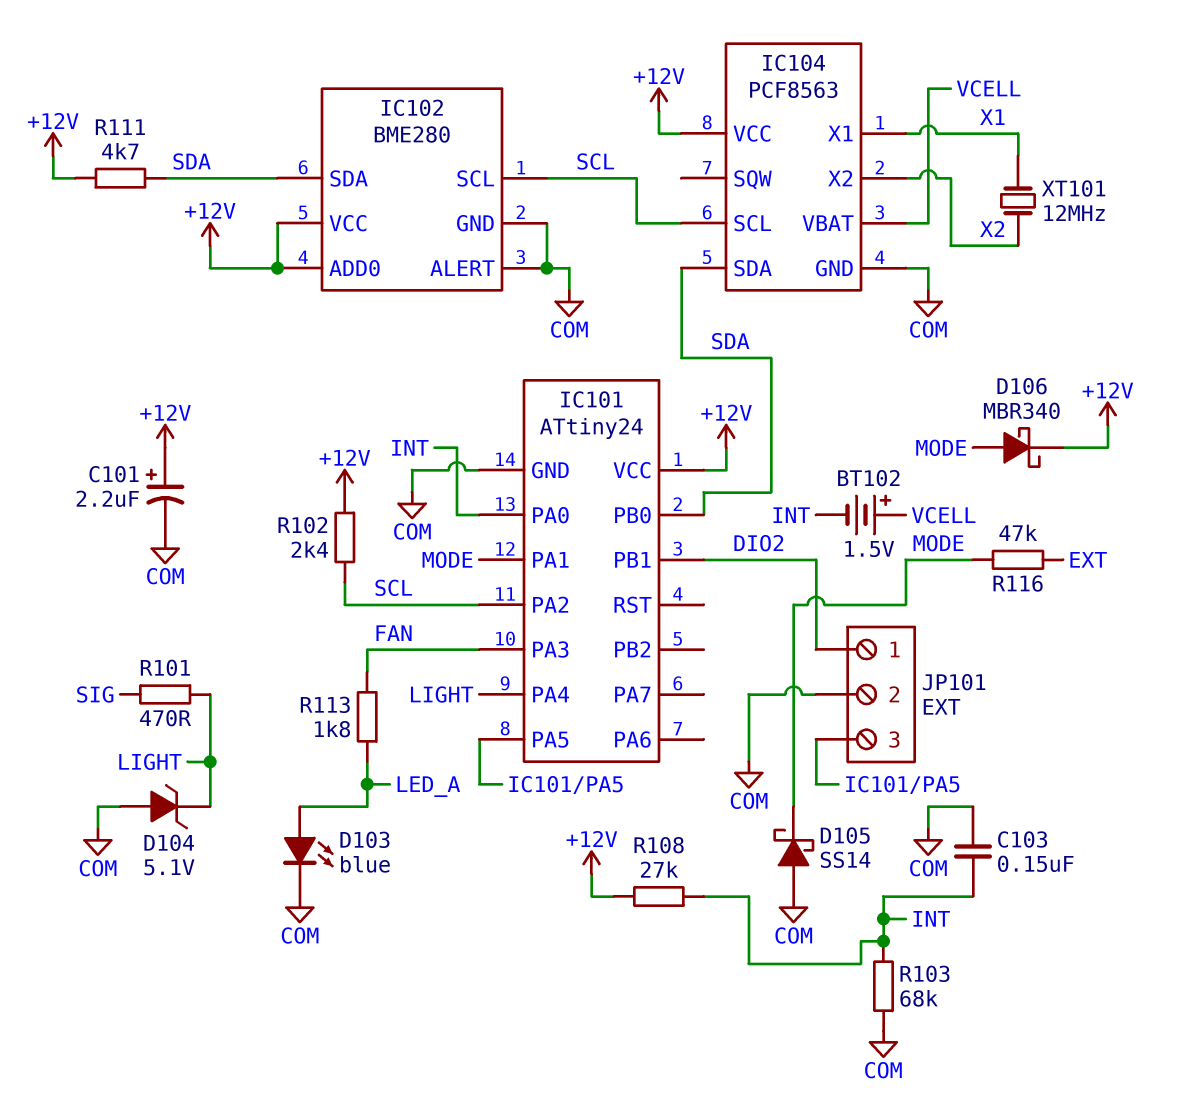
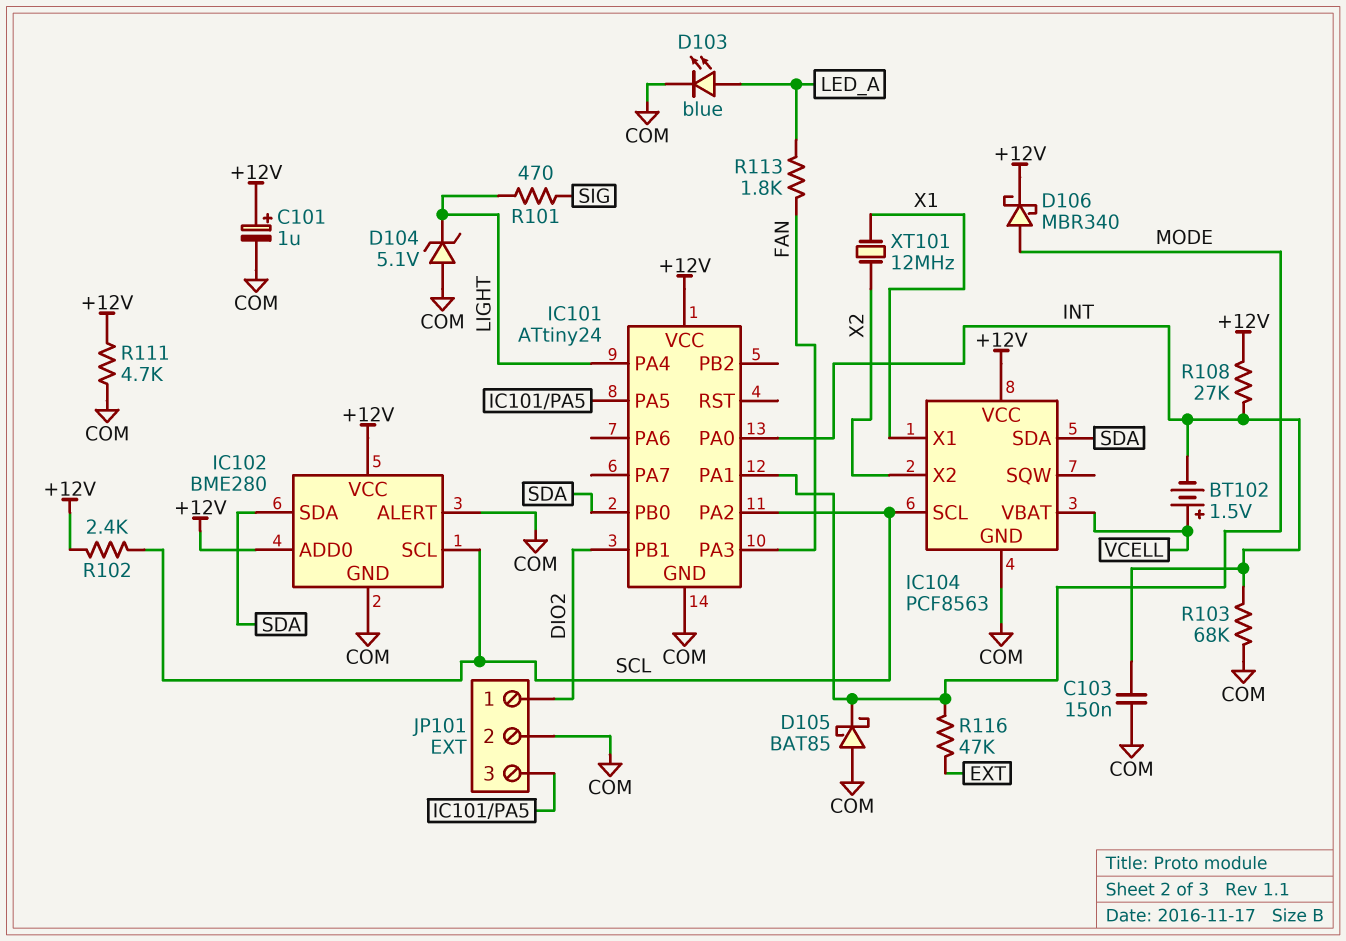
C101: 2.2uF (plus +12V, minus COM) -> 1uF (plus +12V, minus COM)
D105: schottky SS14 (A COM, K MODE) -> schottky BAT85 (A COM, K MODE)
R111: 4.7k (+12V, SDA) -> 4.7k (+12V, COM)

